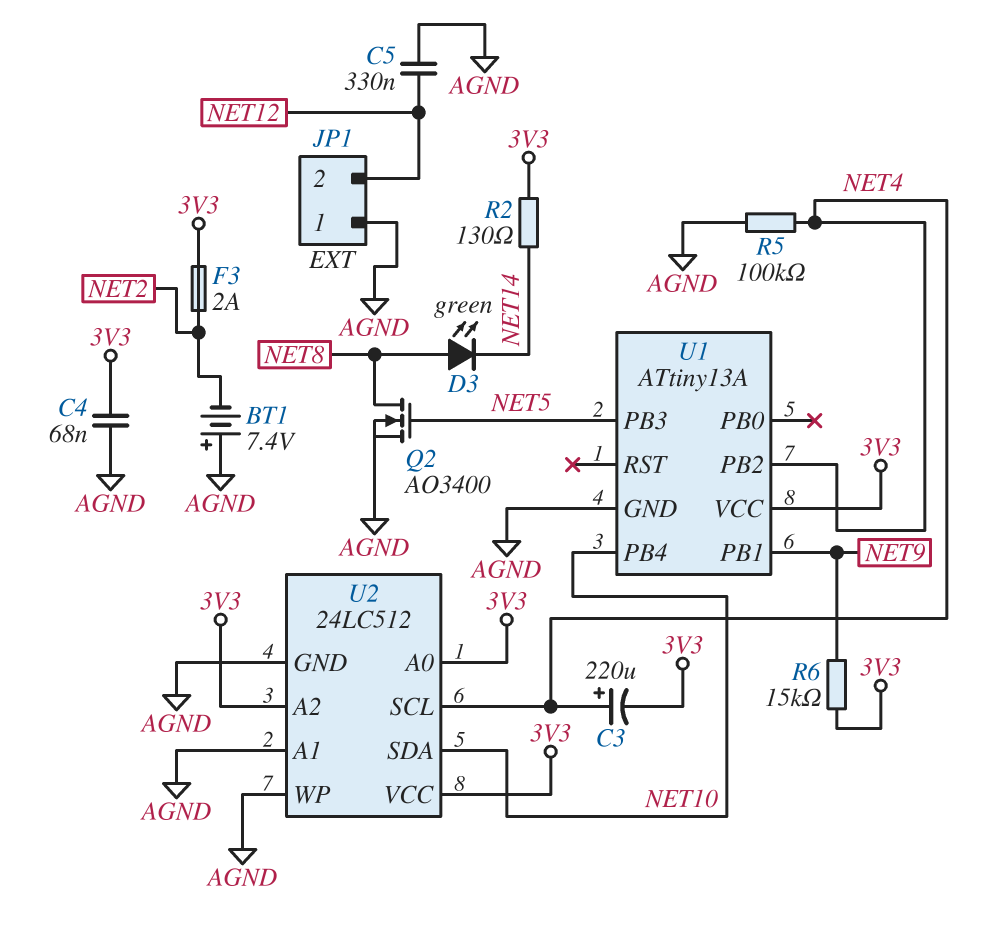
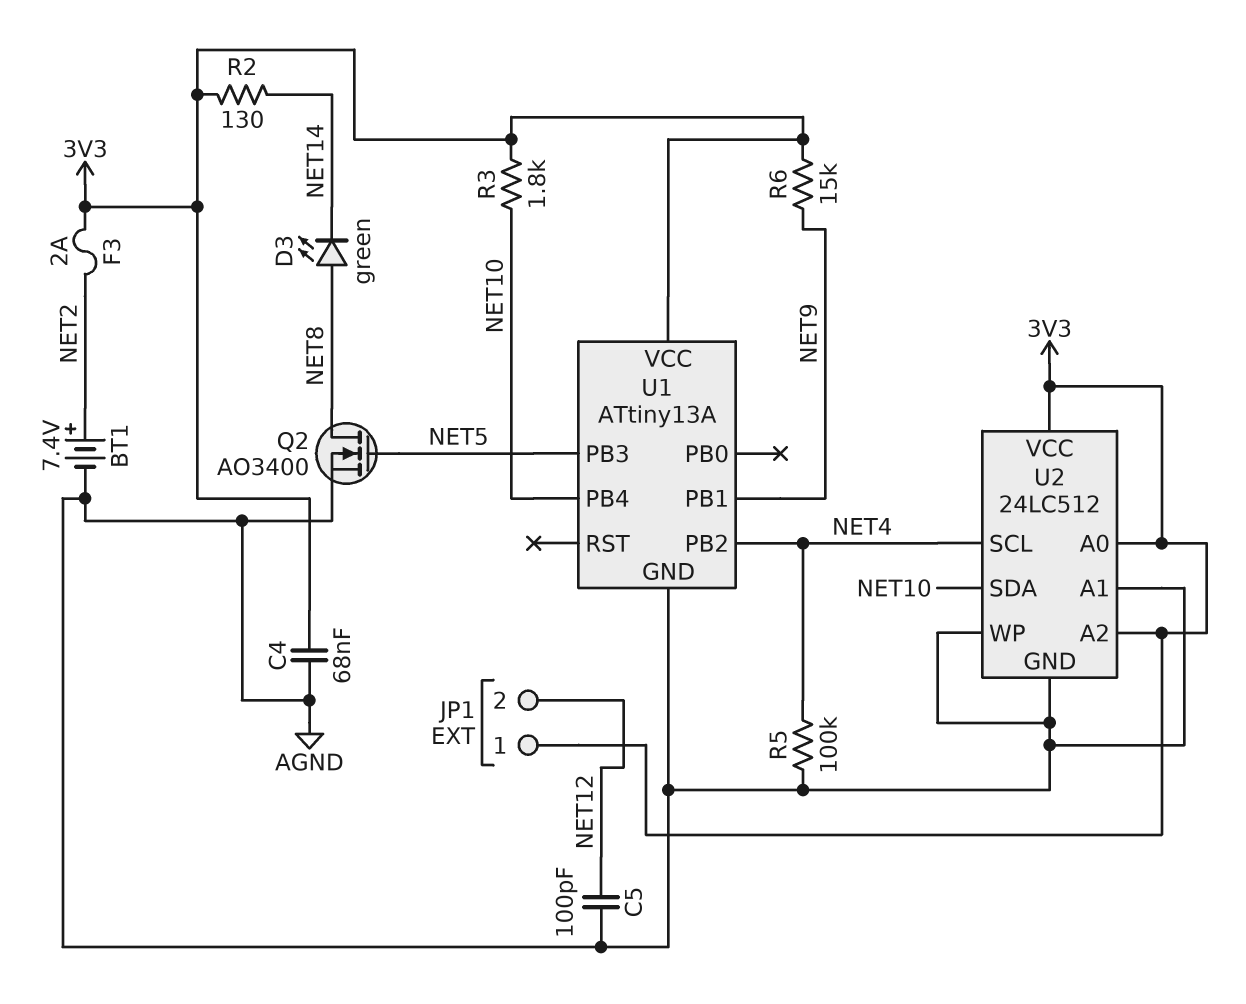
BT1: 7.4V (plus AGND, minus NET2) -> 7.4V (plus NET2, minus AGND)
C3: 220uF (plus NET4, minus 3V3) -> none
C5: 330nF (AGND, NET12) -> 100pF (AGND, NET12)
JP1 pin 1: AGND -> 3V3
R3: none -> 1.8k (3V3, NET10)

